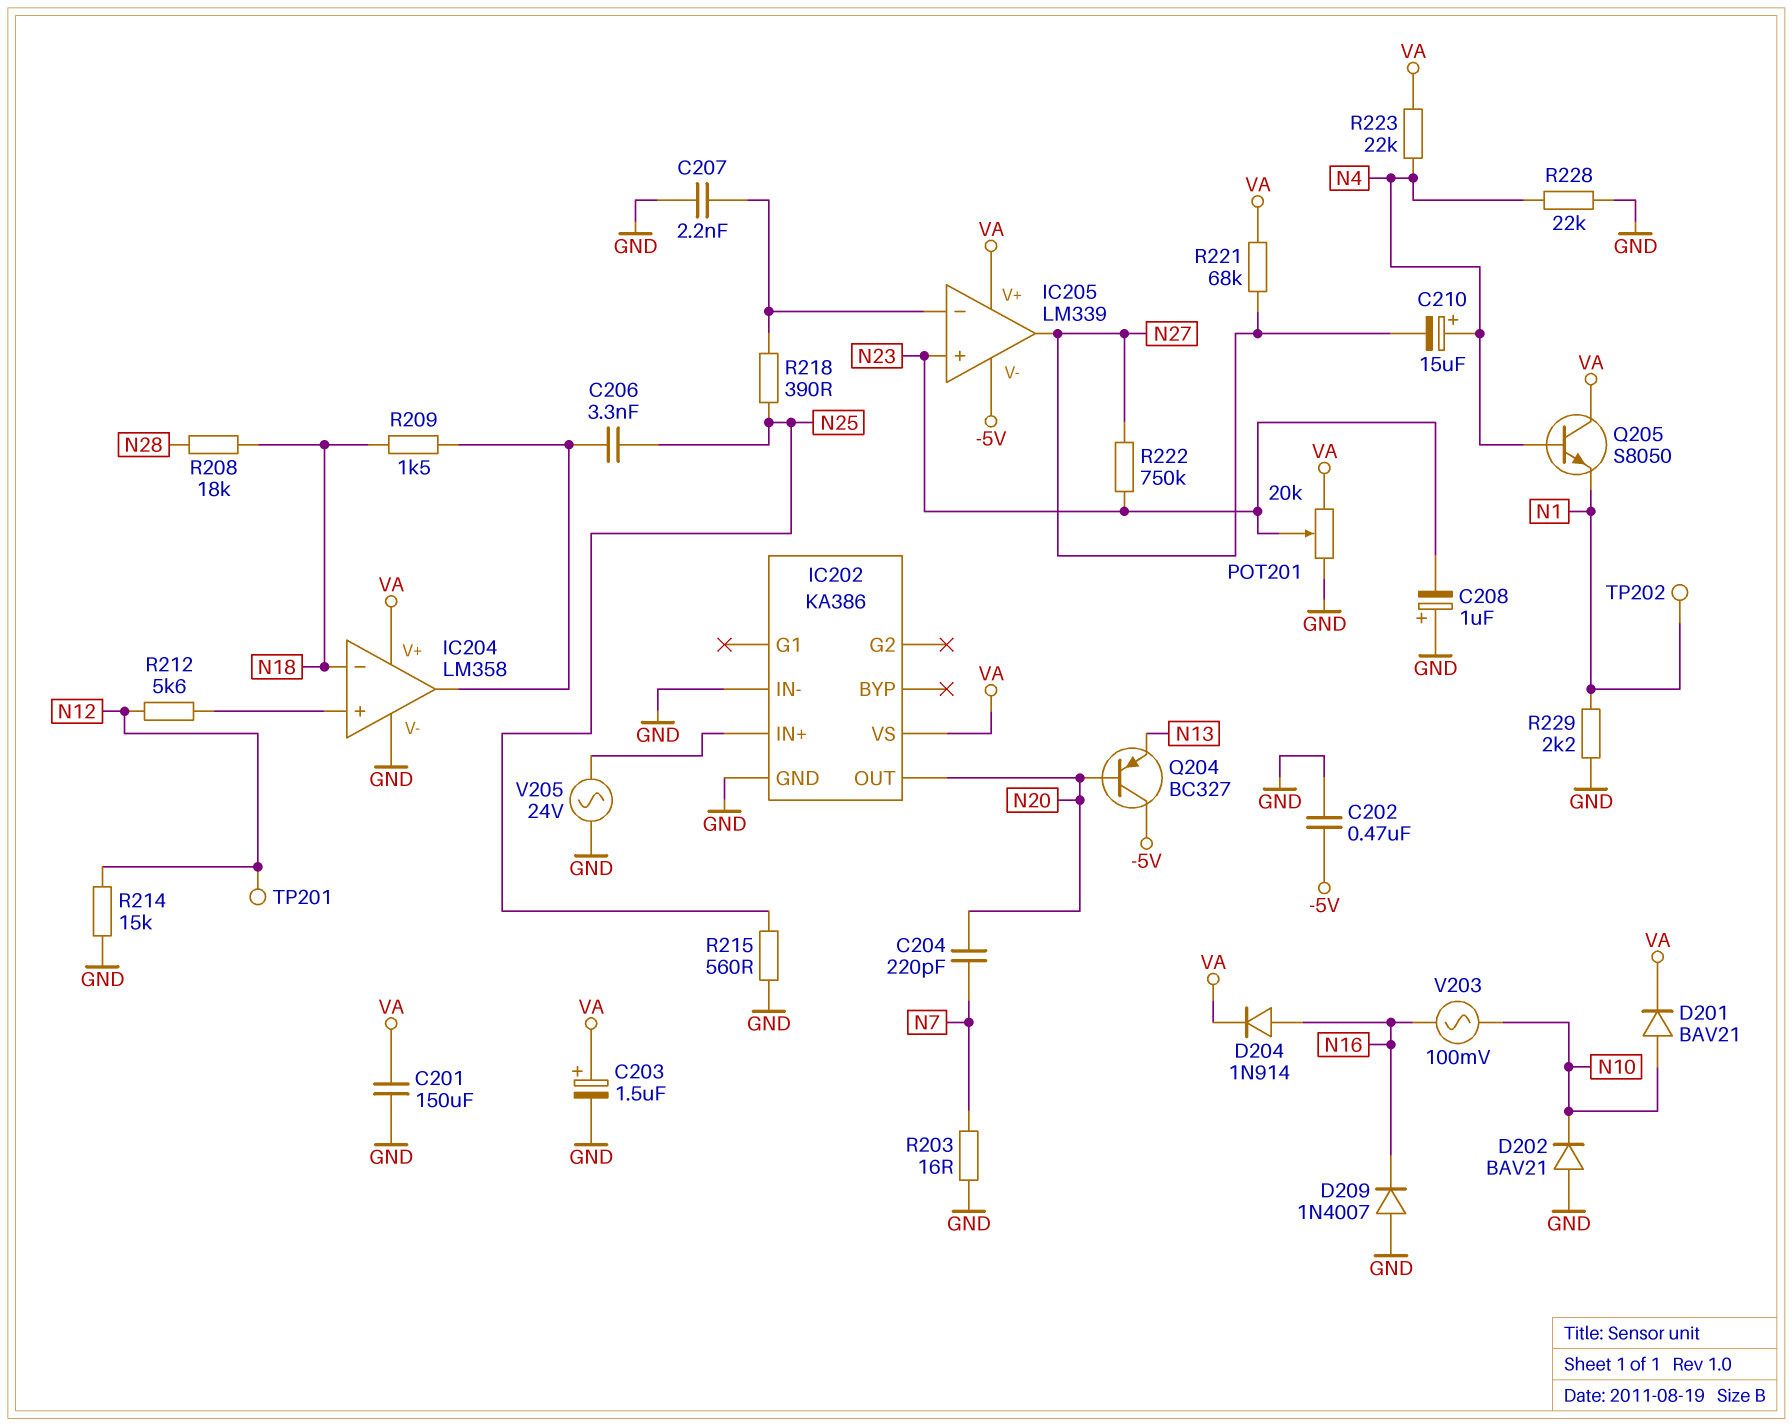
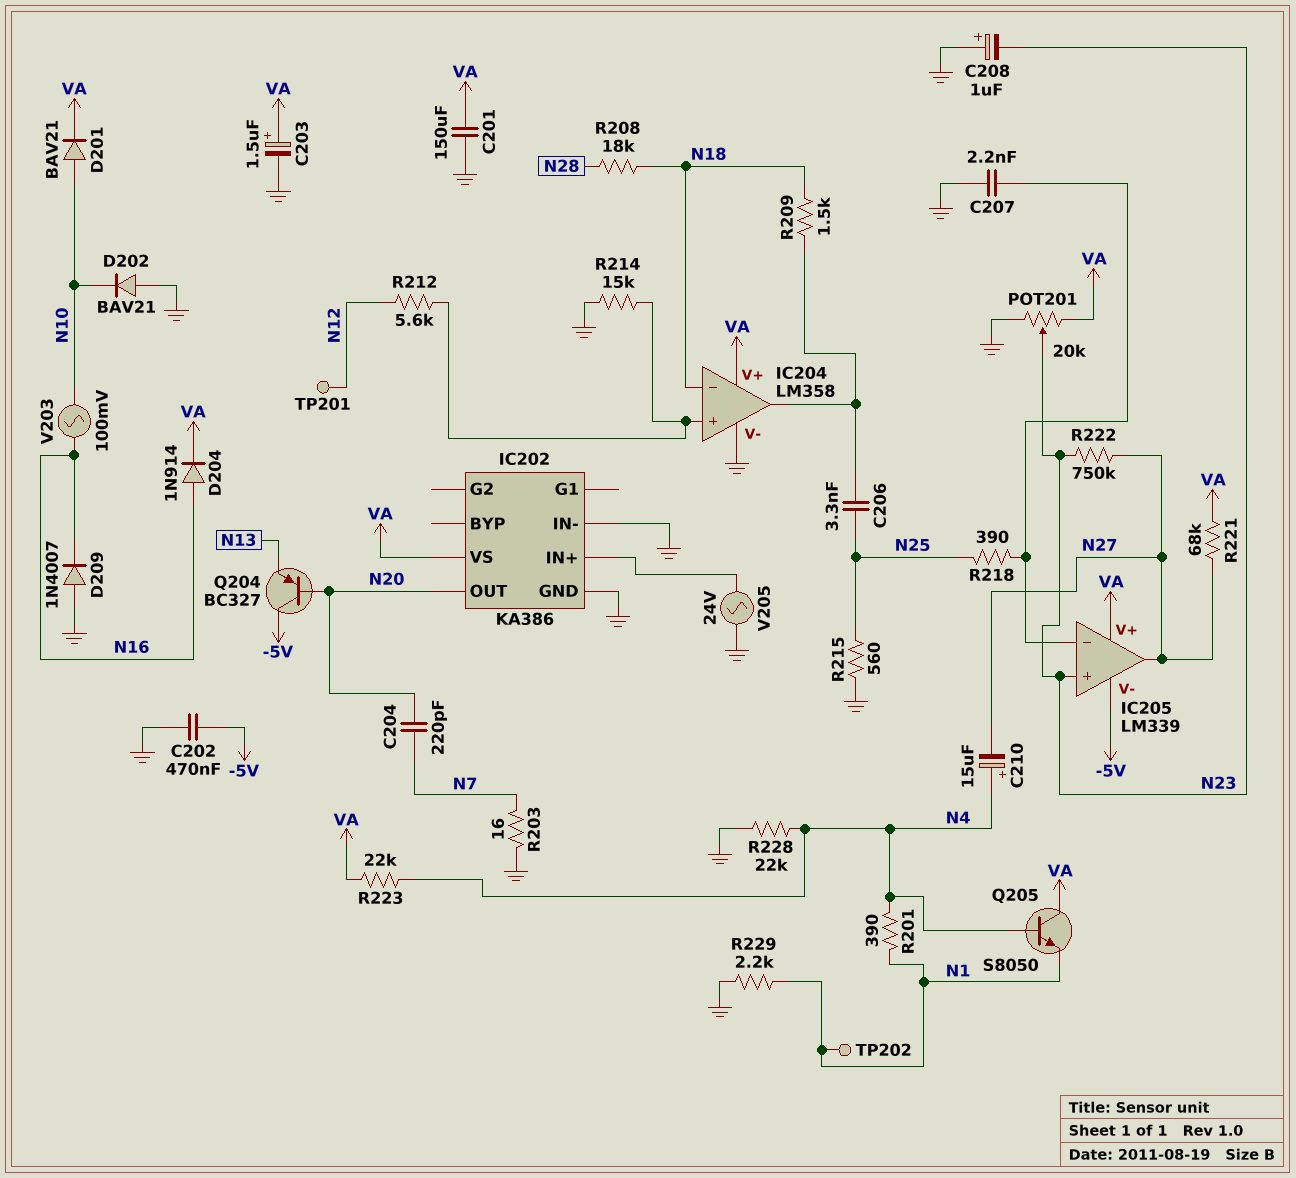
R201: none -> 390 (N1, N4)
R214: 15k (GND, N12) -> 15k (GND, IC204/in+)

